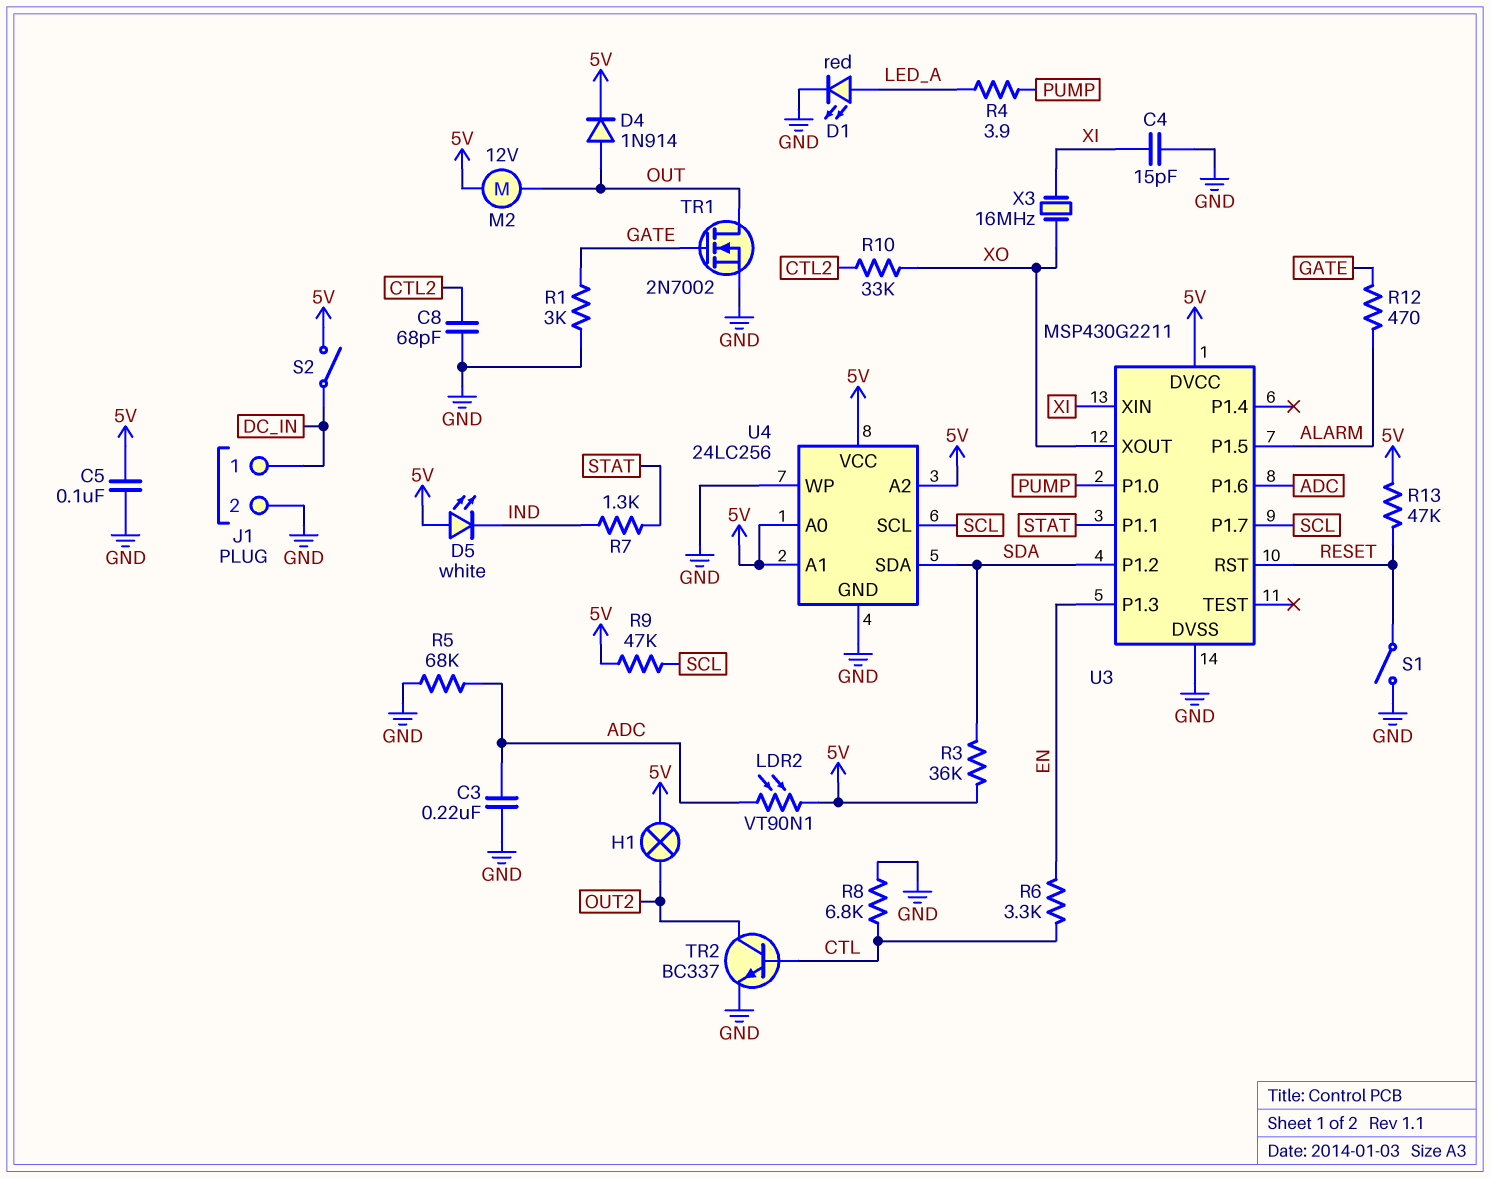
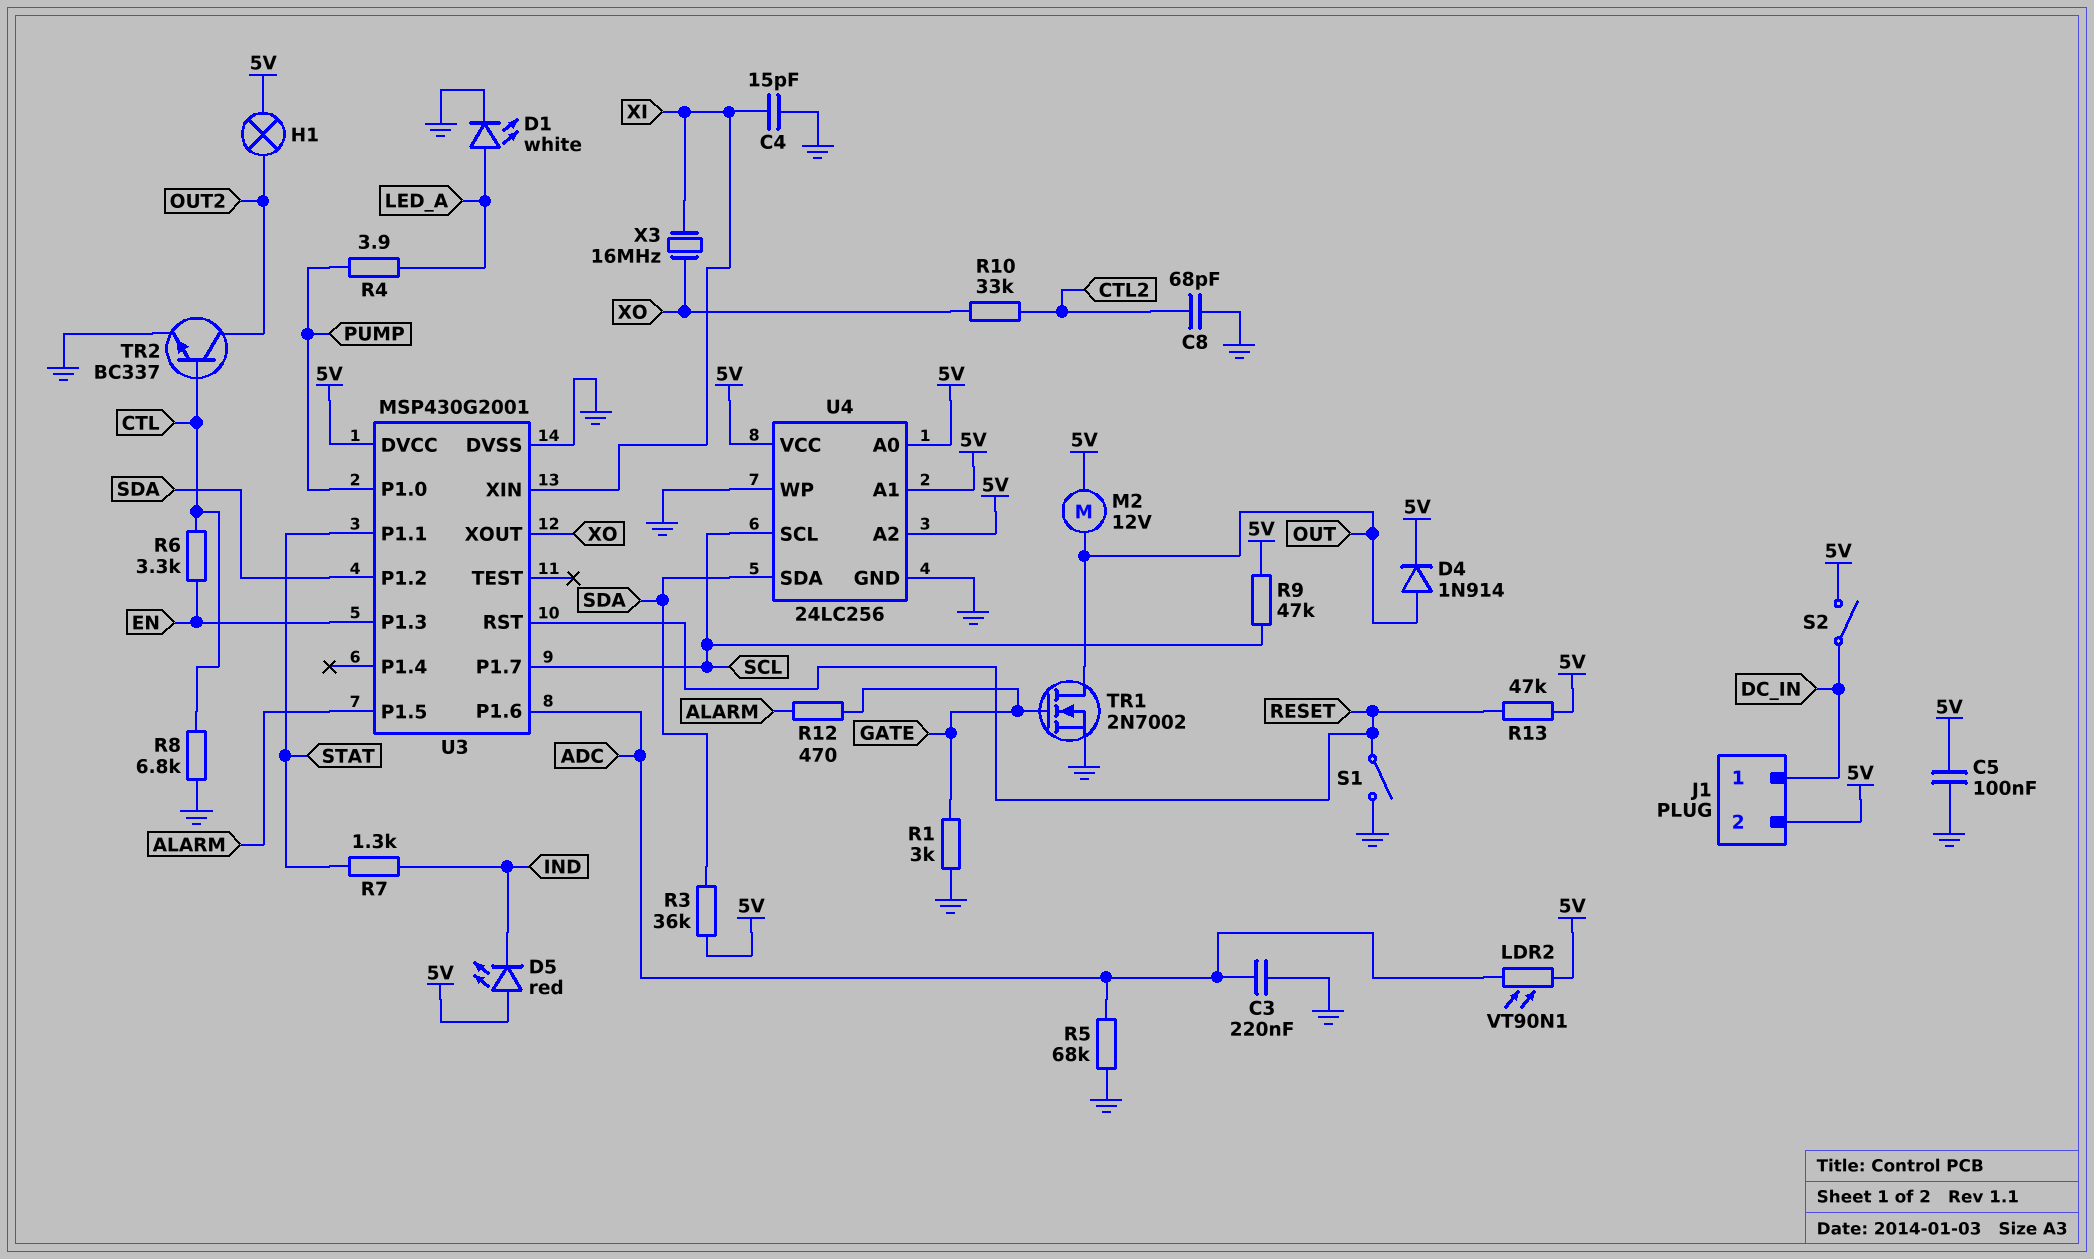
D1: LED red (A LED_A, K GND) -> LED white (A LED_A, K GND)
D5: LED white (A 5V, K IND) -> LED red (A 5V, K IND)
J1 pin 2: GND -> 5V
U3: MSP430G2211 -> MSP430G2001

